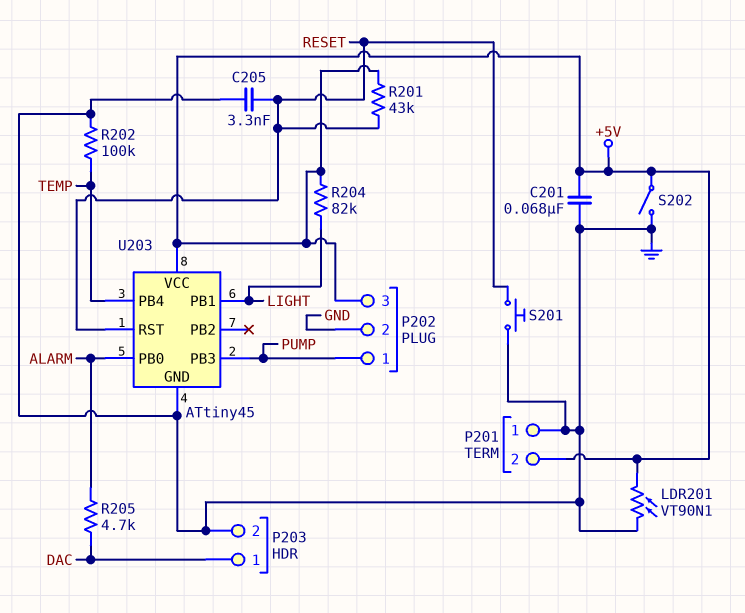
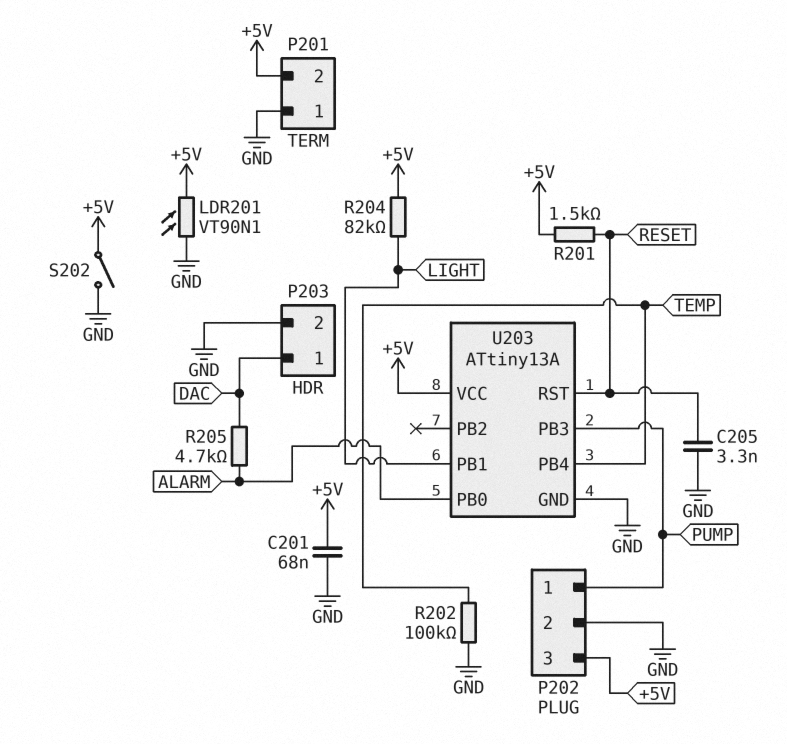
R201: 43k (+5V, RESET) -> 1.5k (+5V, RESET)
S201: button (GND, RESET) -> none
U203: ATtiny45 -> ATtiny13A

